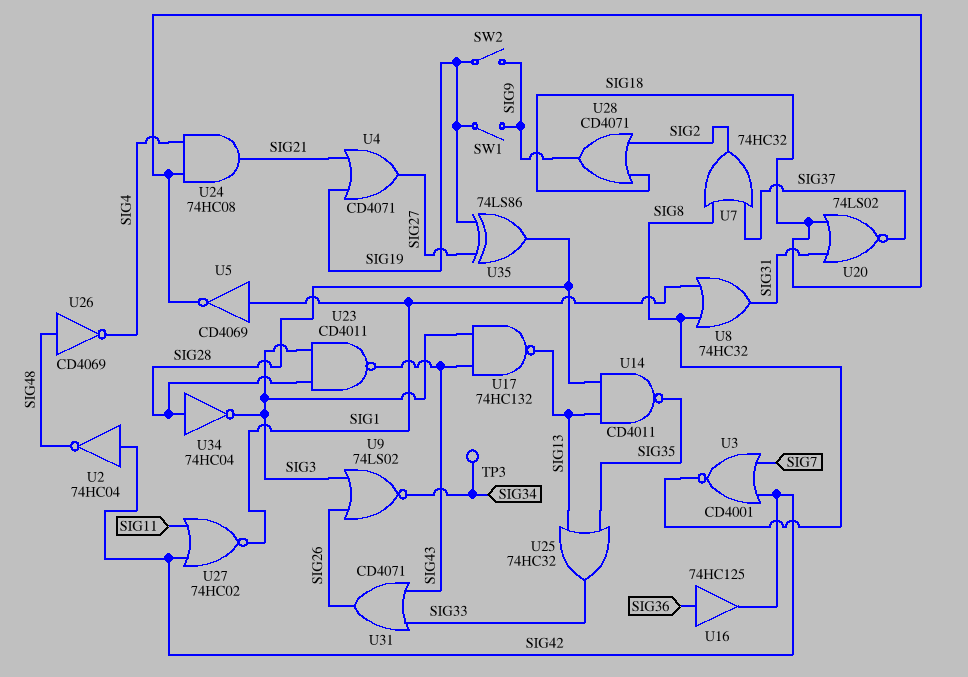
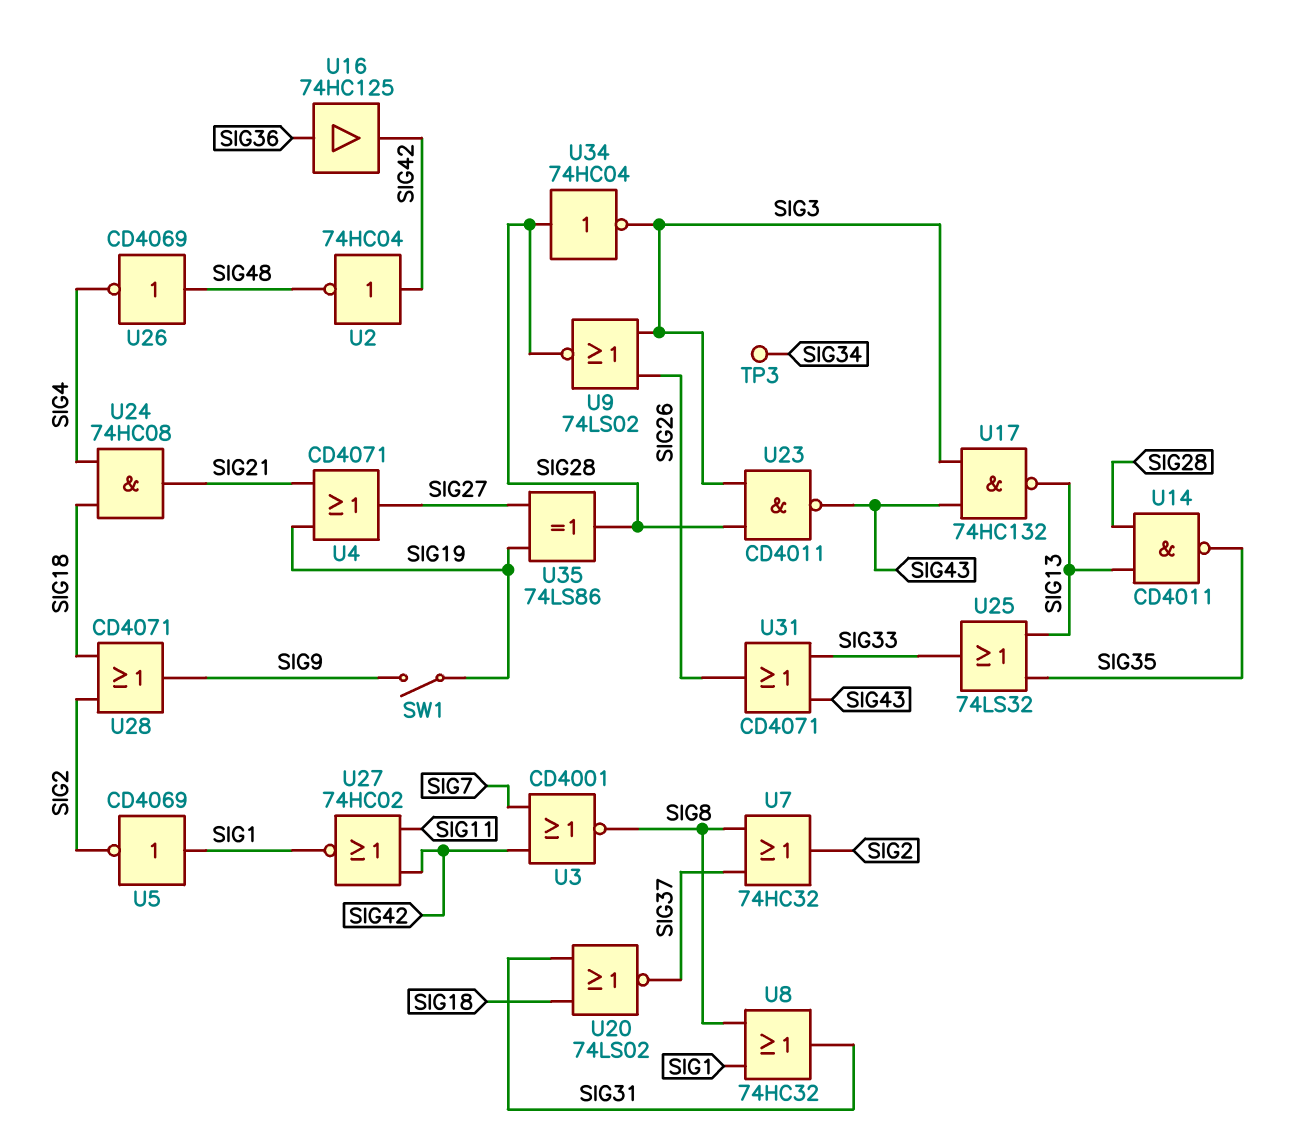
SW2: switch (SIG9, SIG19) -> none
U5: NOT CD4069 (in SIG1, out SIG18) -> NOT CD4069 (in SIG1, out SIG2)
U9: NOR 74LS02 (in SIG3, in SIG26, out SIG34) -> NOR 74LS02 (in SIG3, in SIG26, out SIG28)
U25: OR 74HC32 (in SIG13, in SIG35, out SIG33) -> OR 74LS32 (in SIG13, in SIG35, out SIG33)

